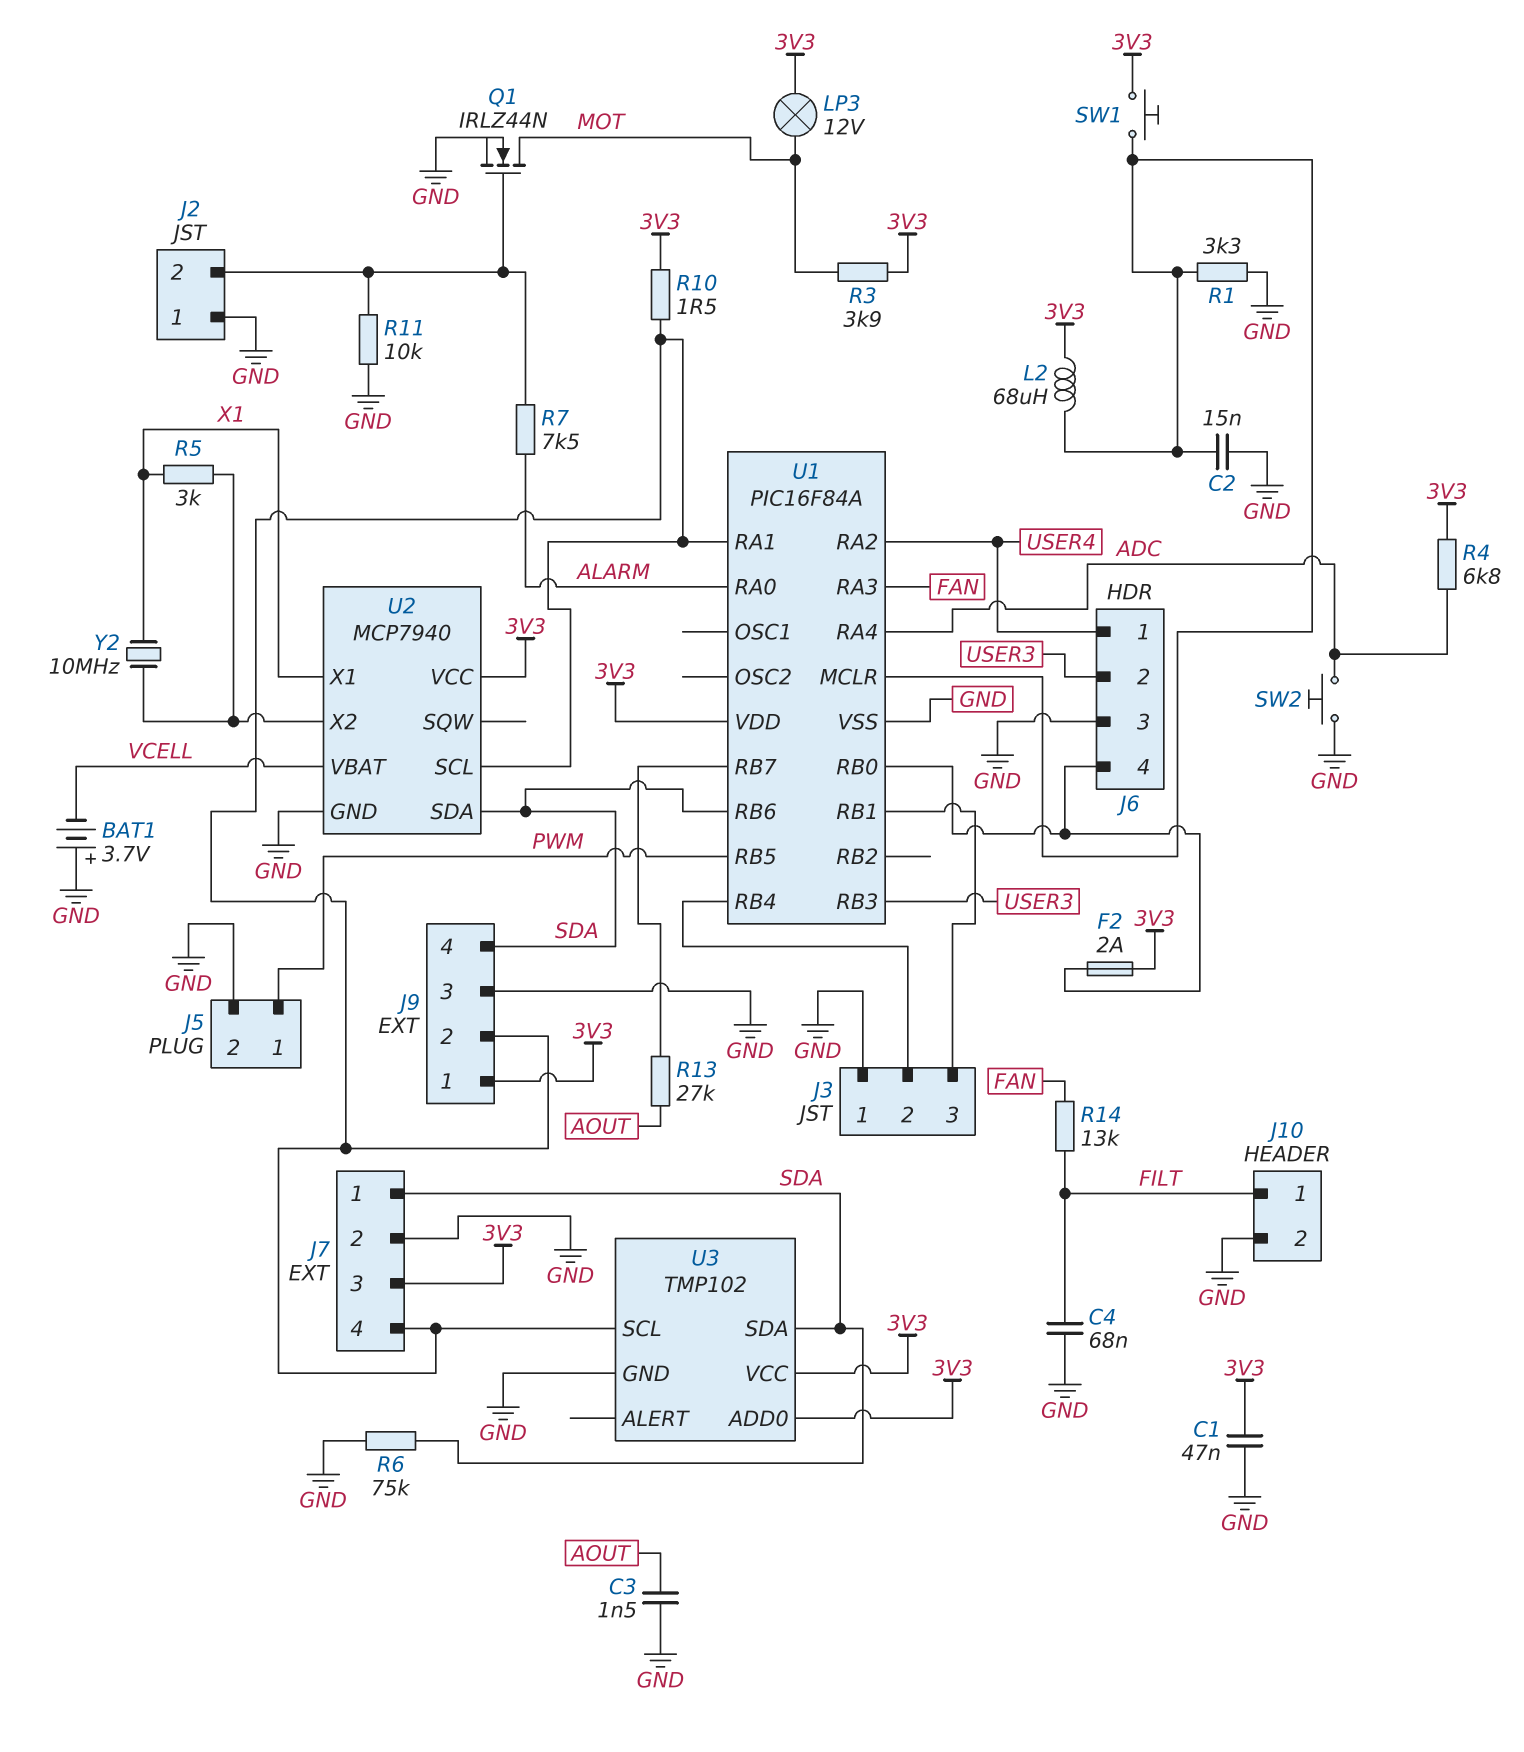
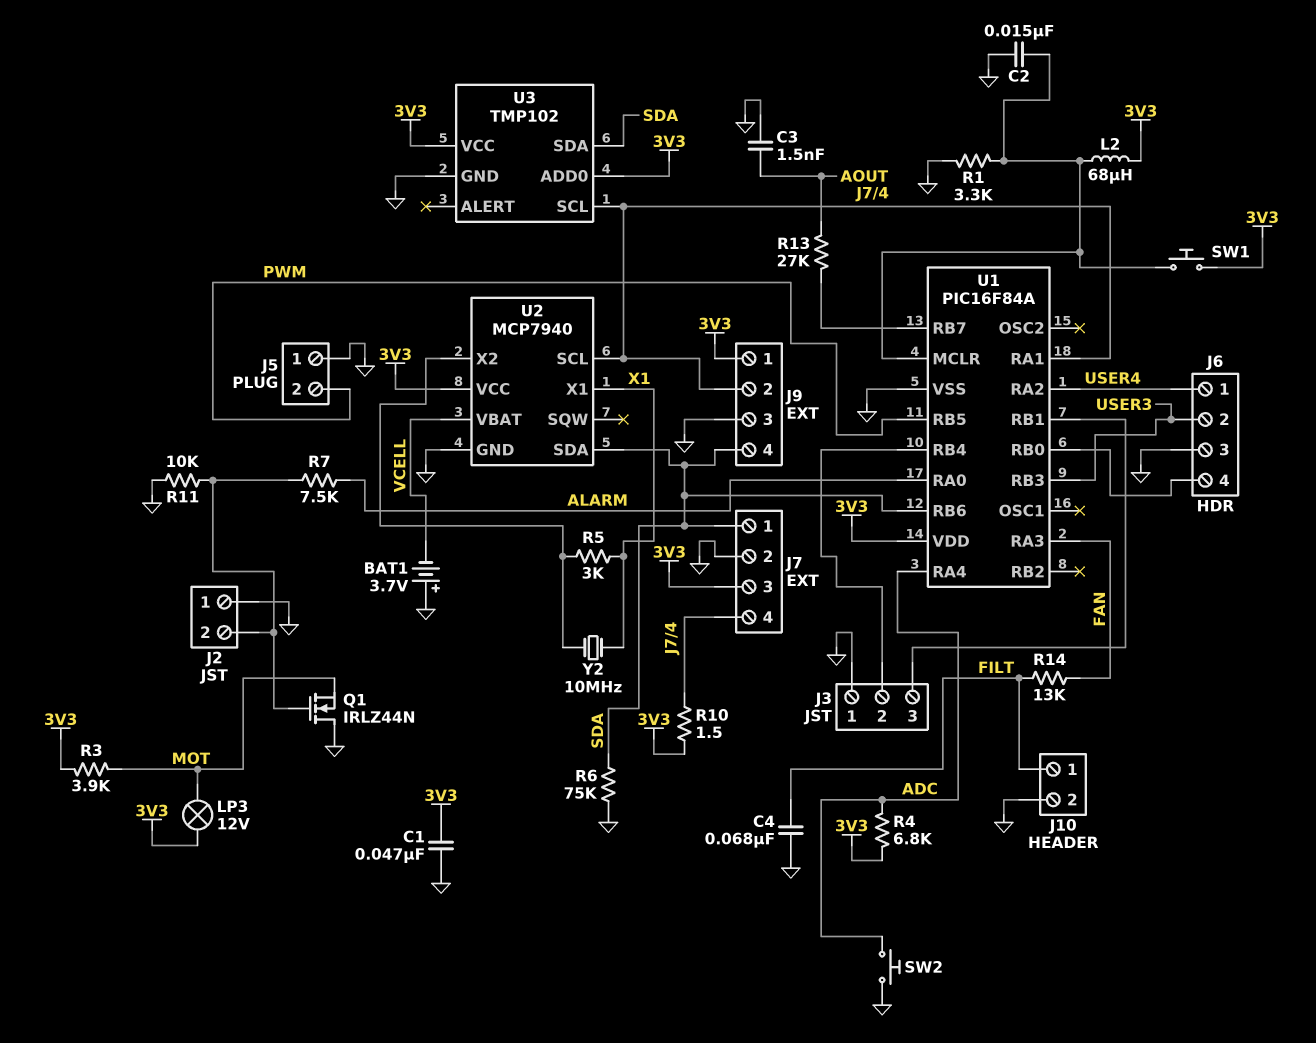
F2: 2A (3V3, J6/4) -> none
J5 pin 1: PWM -> GND
J5 pin 2: GND -> PWM
Q1: NMOS IRLZ44N (G J2/2, D MOT, S GND) -> NMOS IRLZ44N (G J2/2, D GND, S MOT)

